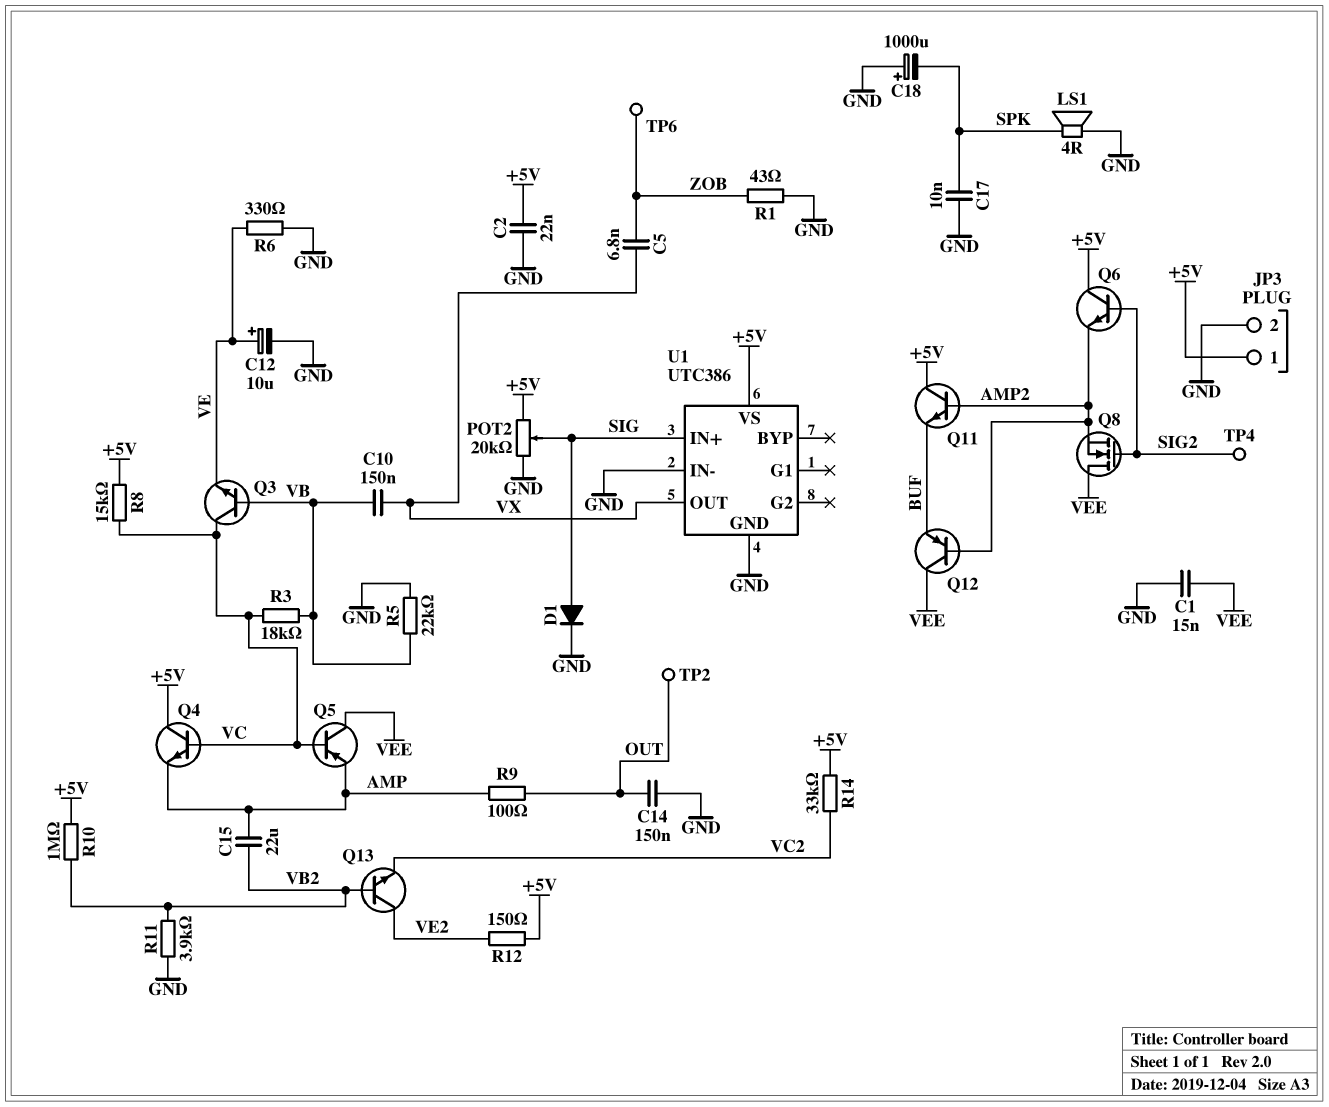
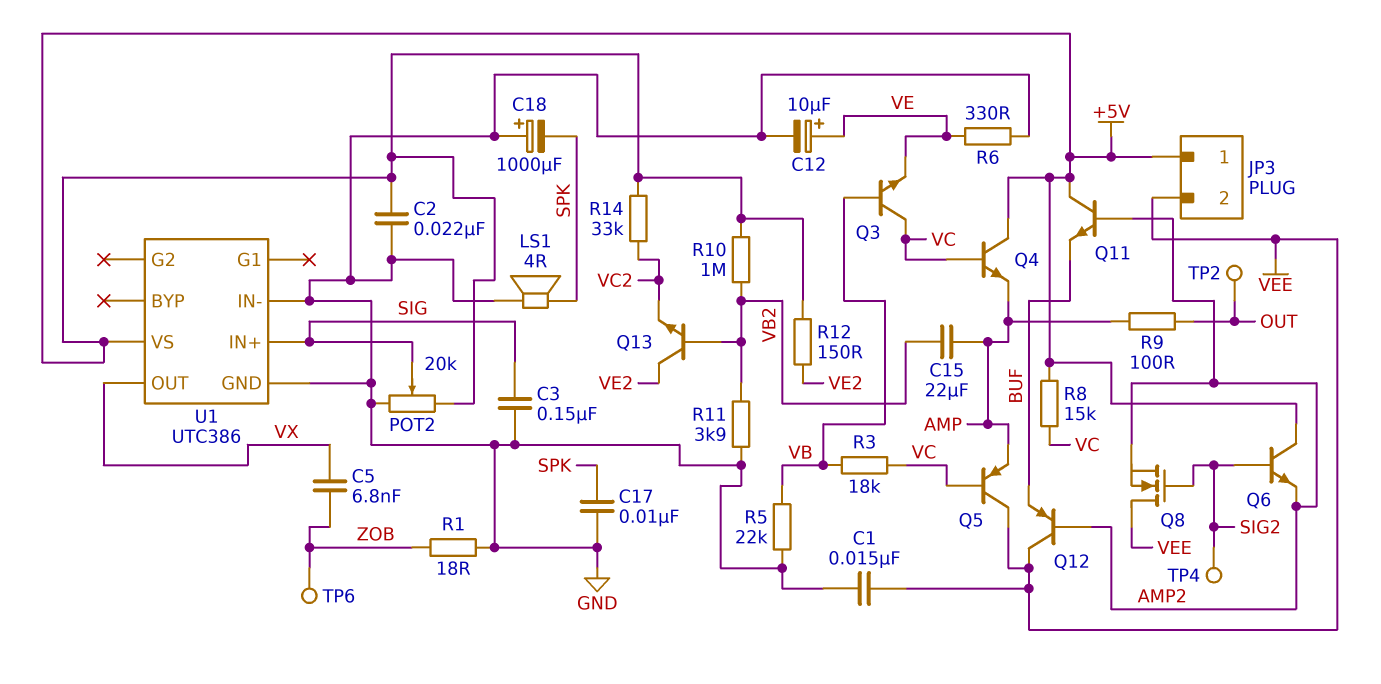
C3: none -> 150nF (GND, SIG)
C10: 150nF (VB, VX) -> none
C14: 150nF (GND, OUT) -> none
D1: diode (A SIG, K GND) -> none
JP3 pin 2: GND -> VEE
R1: 43 (GND, ZOB) -> 18 (GND, ZOB)

